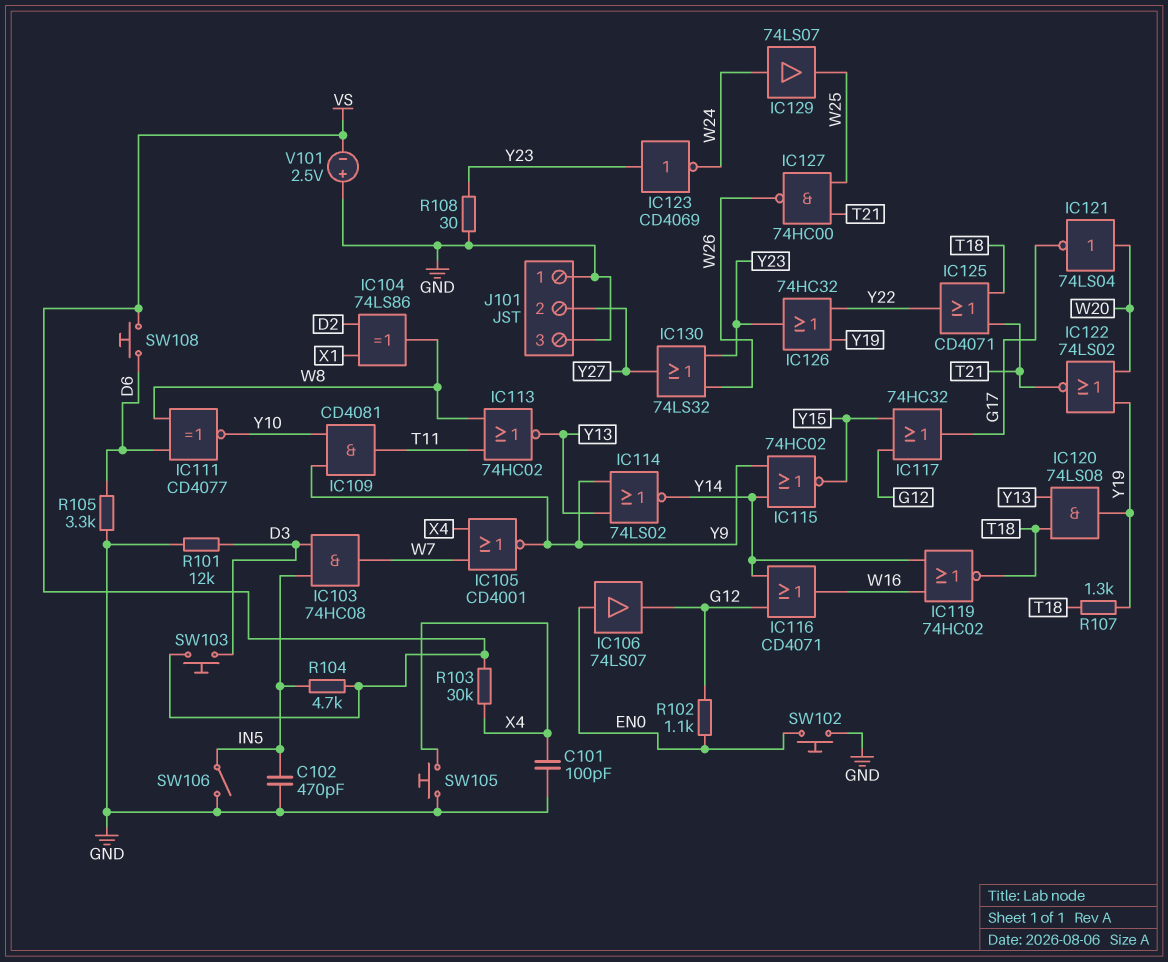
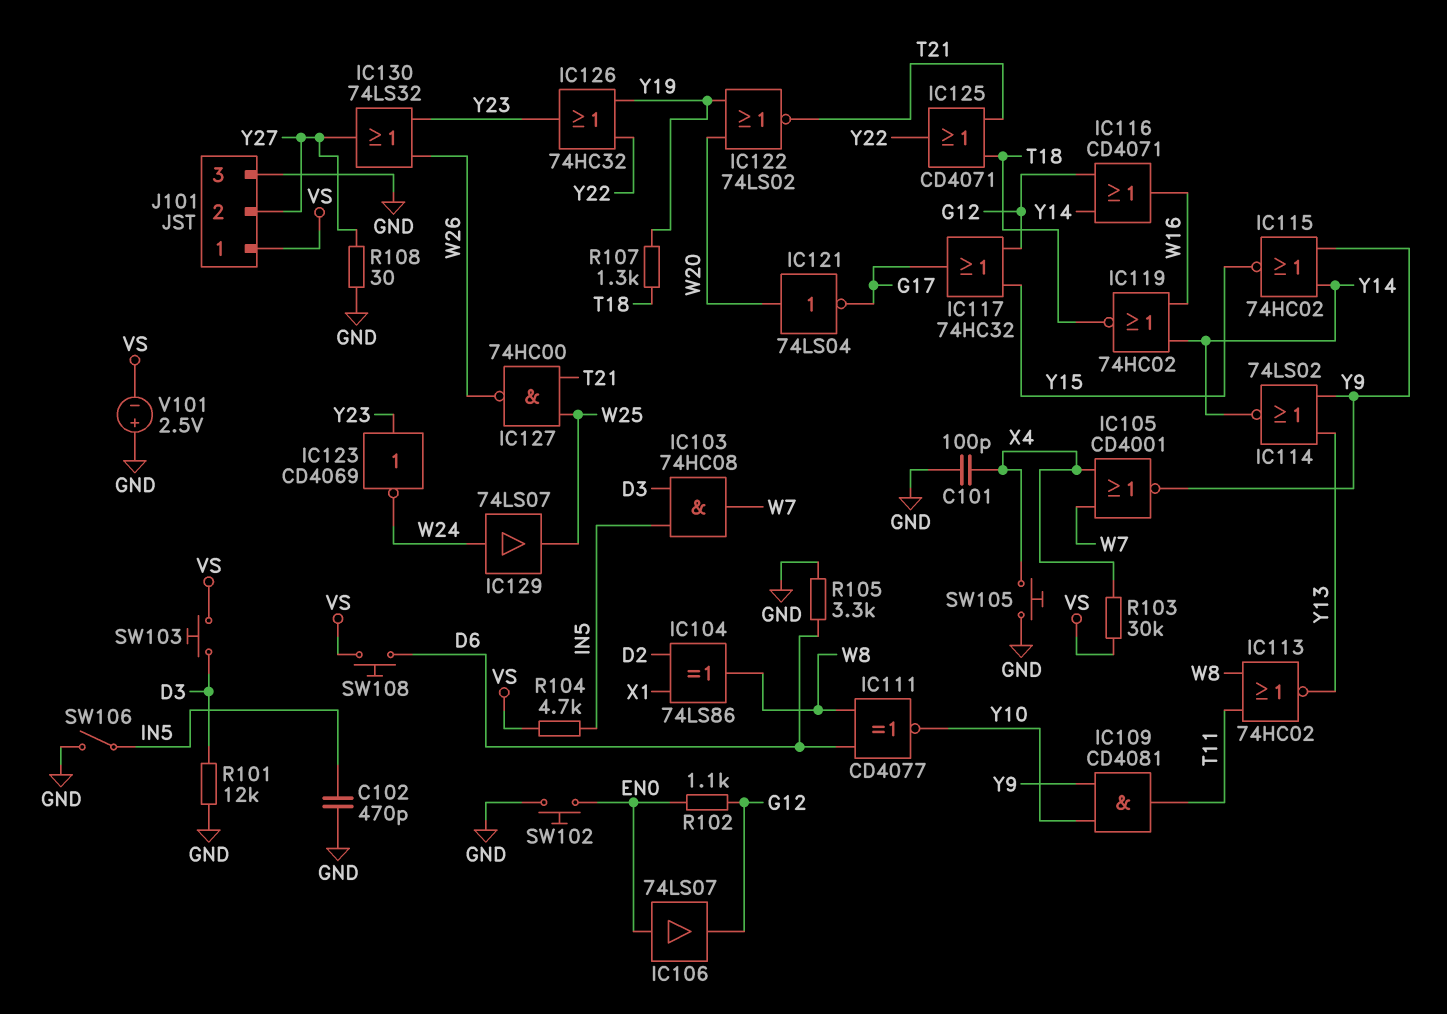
IC120: AND 74LS08 (in T18, in Y13, out Y19) -> none
J101 pin 1: GND -> VS
R108: 30 (GND, Y23) -> 30 (GND, Y27)

